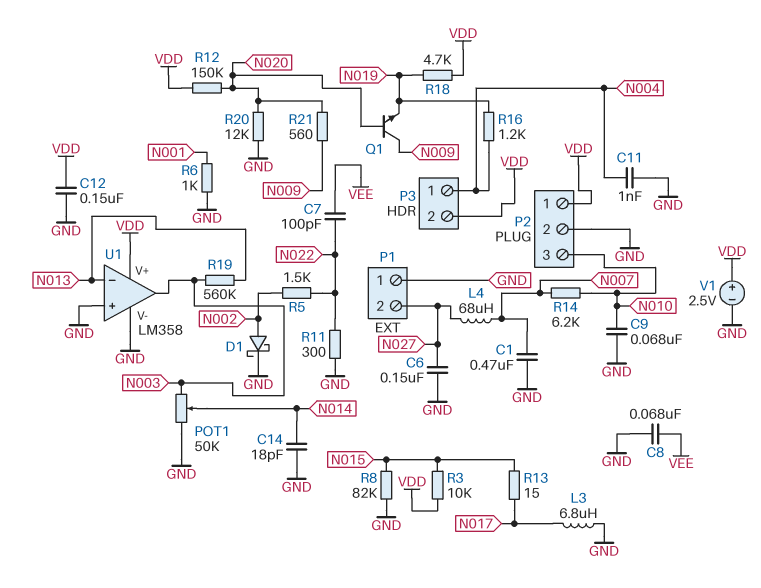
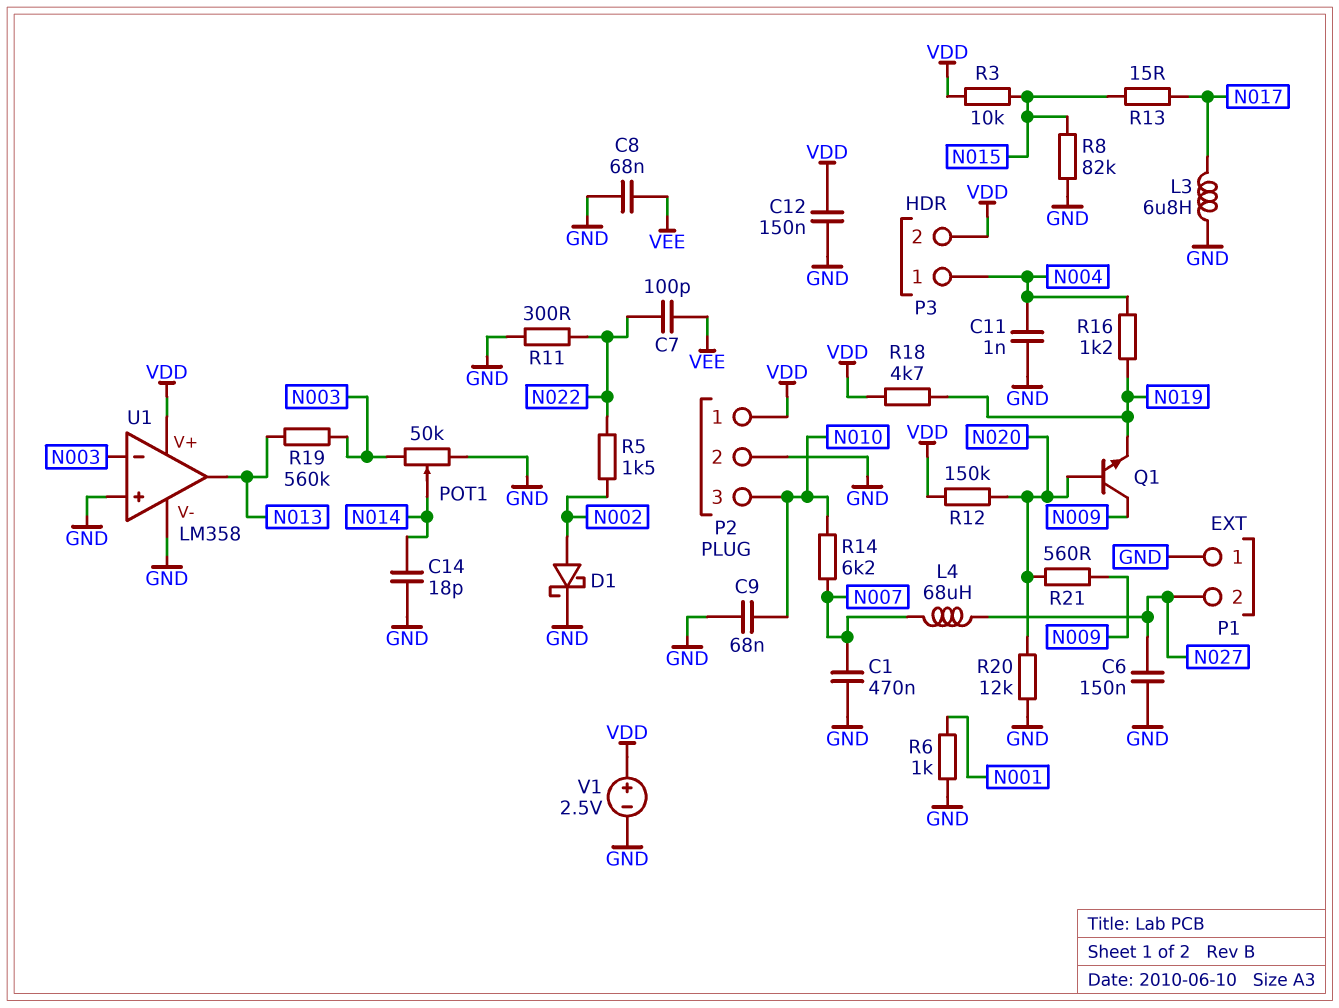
U1 pin in-: N013 -> N003
U1 pin out: N003 -> N013

